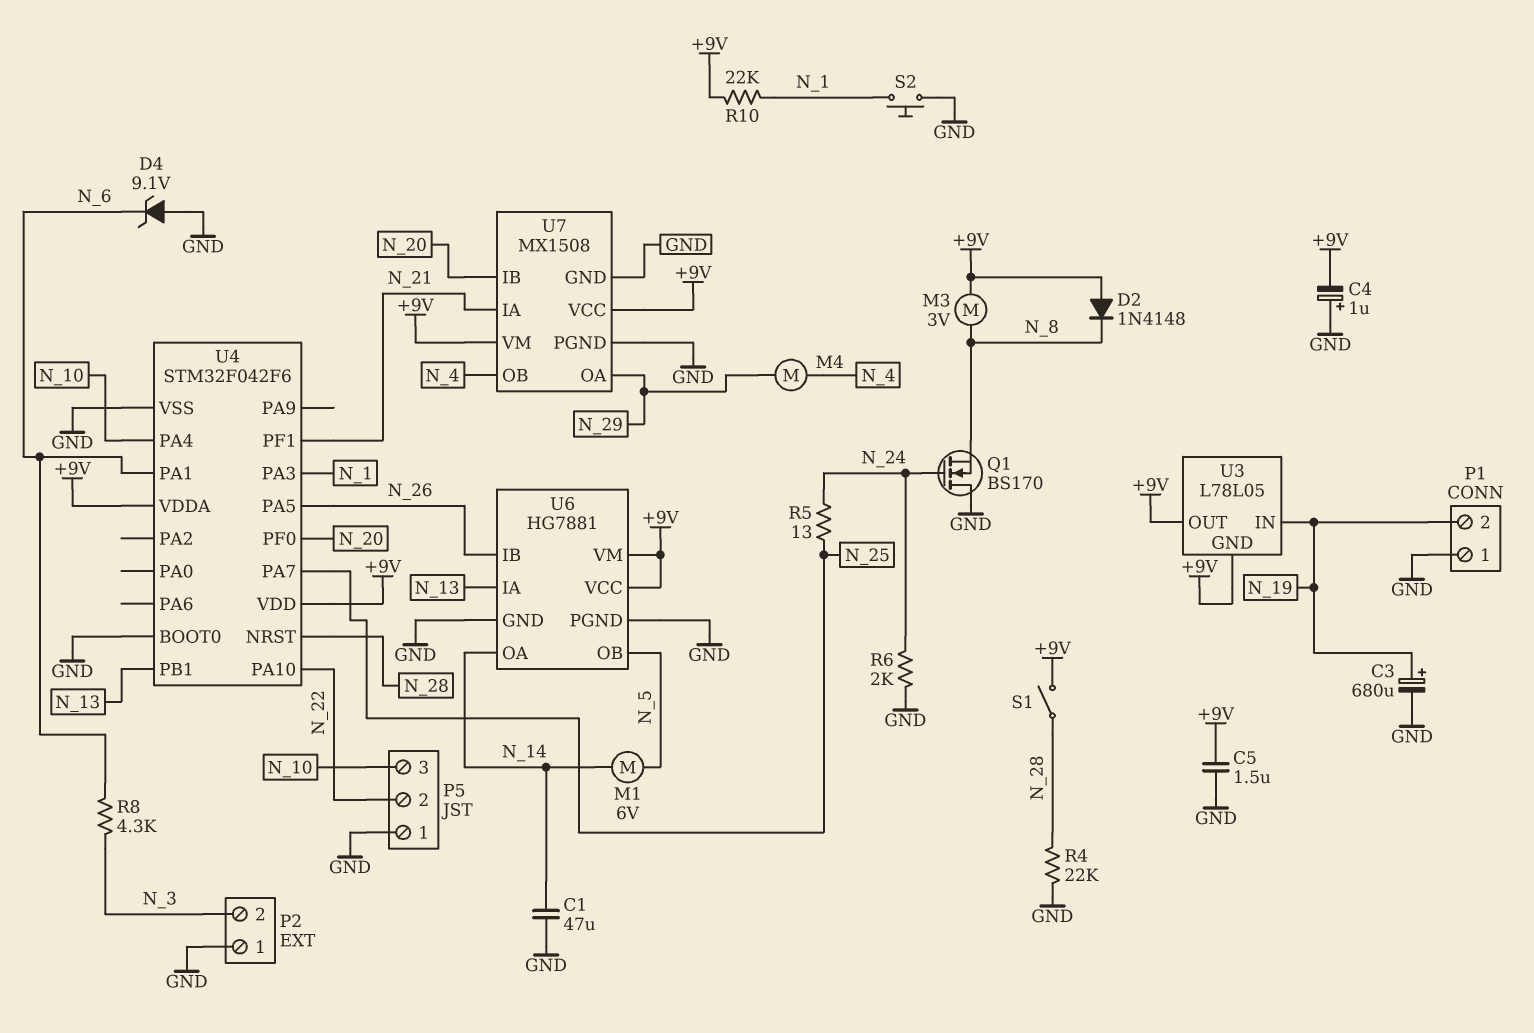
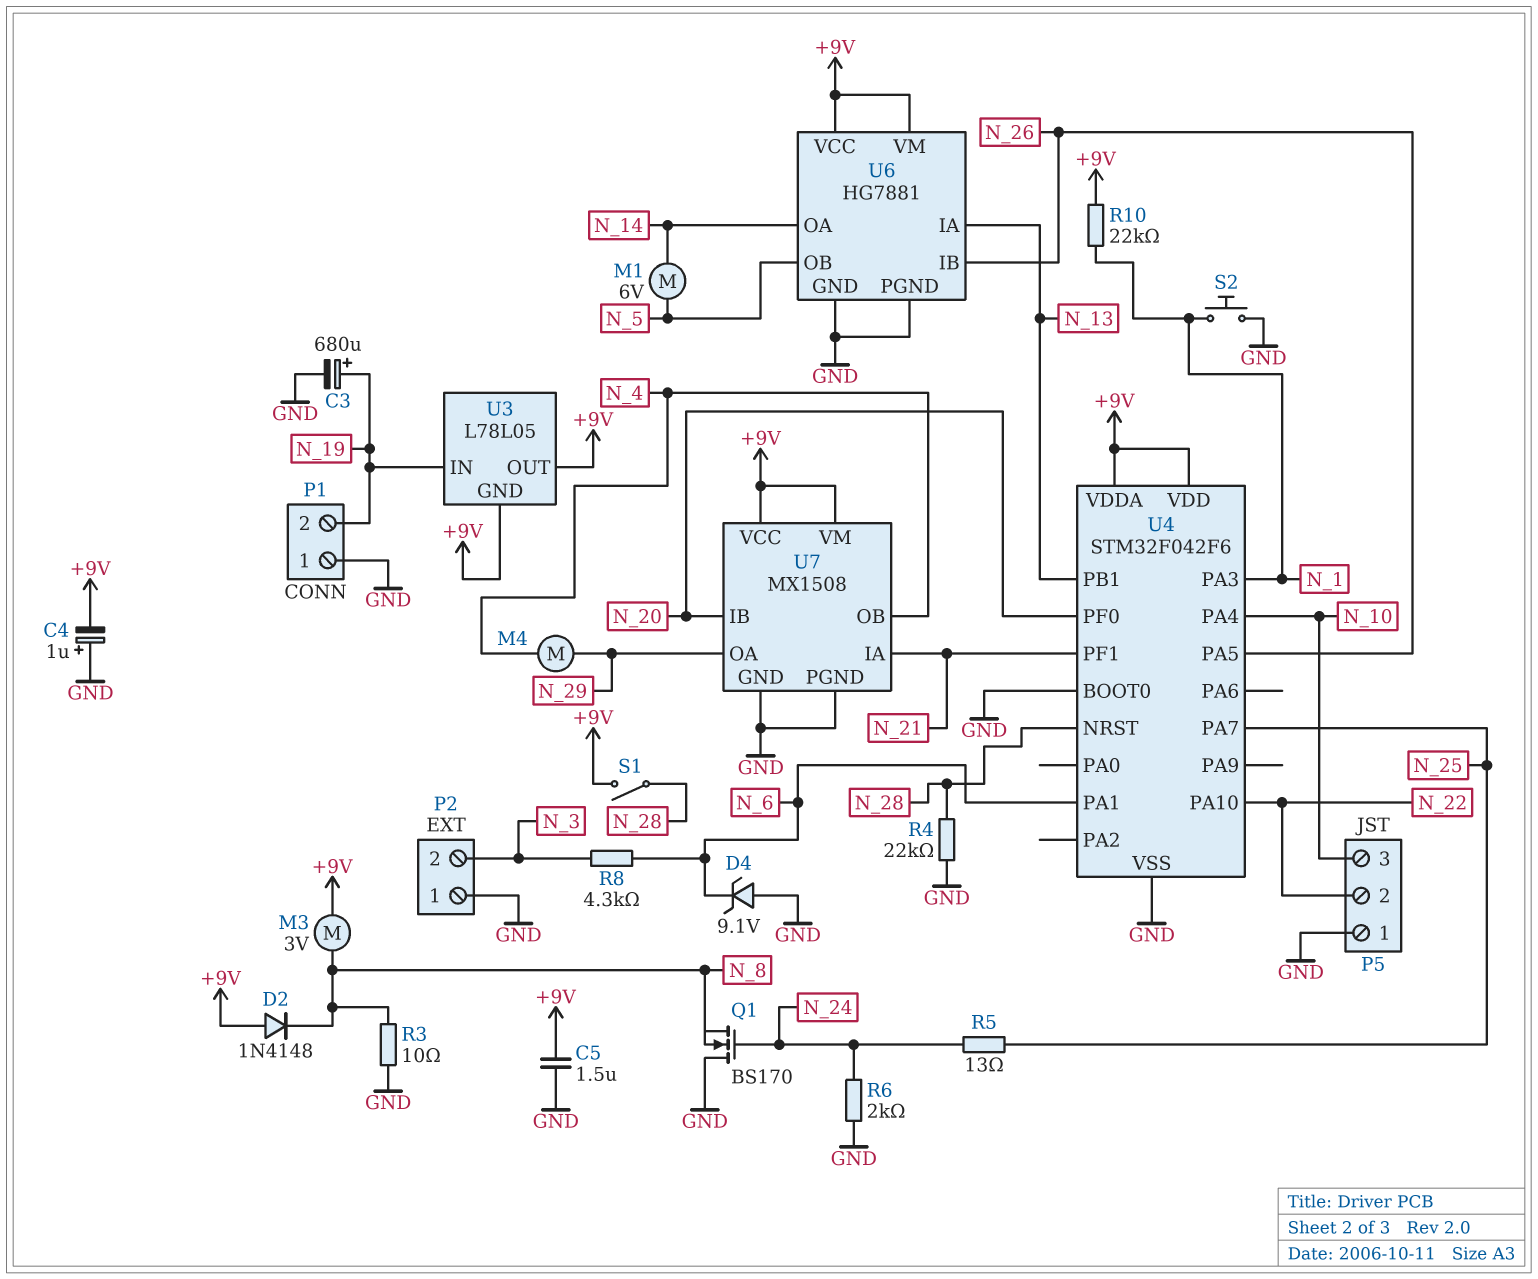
C1: 47uF (GND, N_14) -> none
R3: none -> 10 (GND, N_8)

